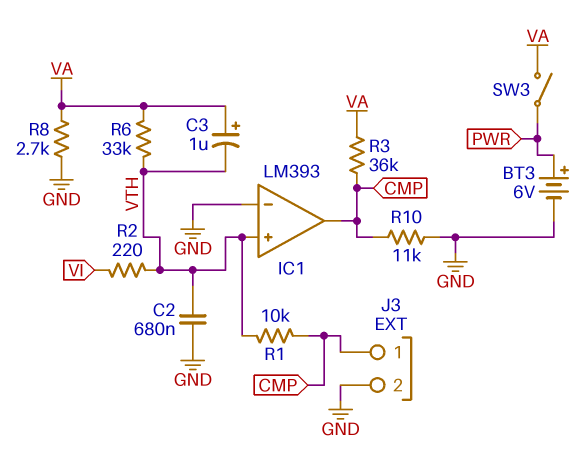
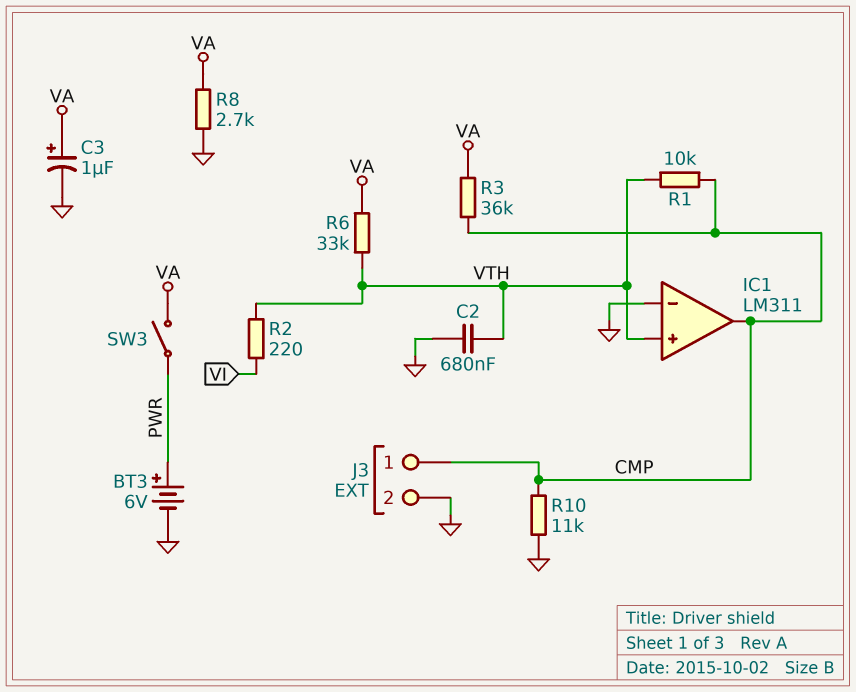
C3: 1uF (plus VA, minus VTH) -> 1uF (plus VA, minus GND)
IC1: LM393 -> LM311

